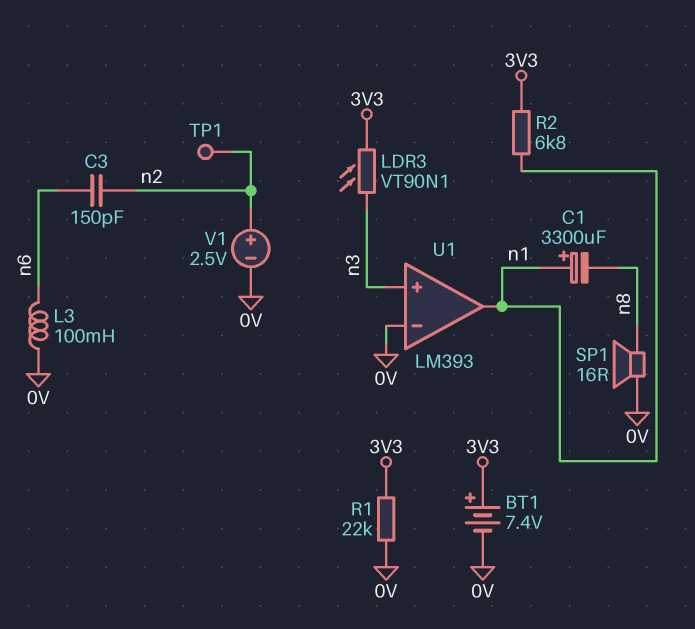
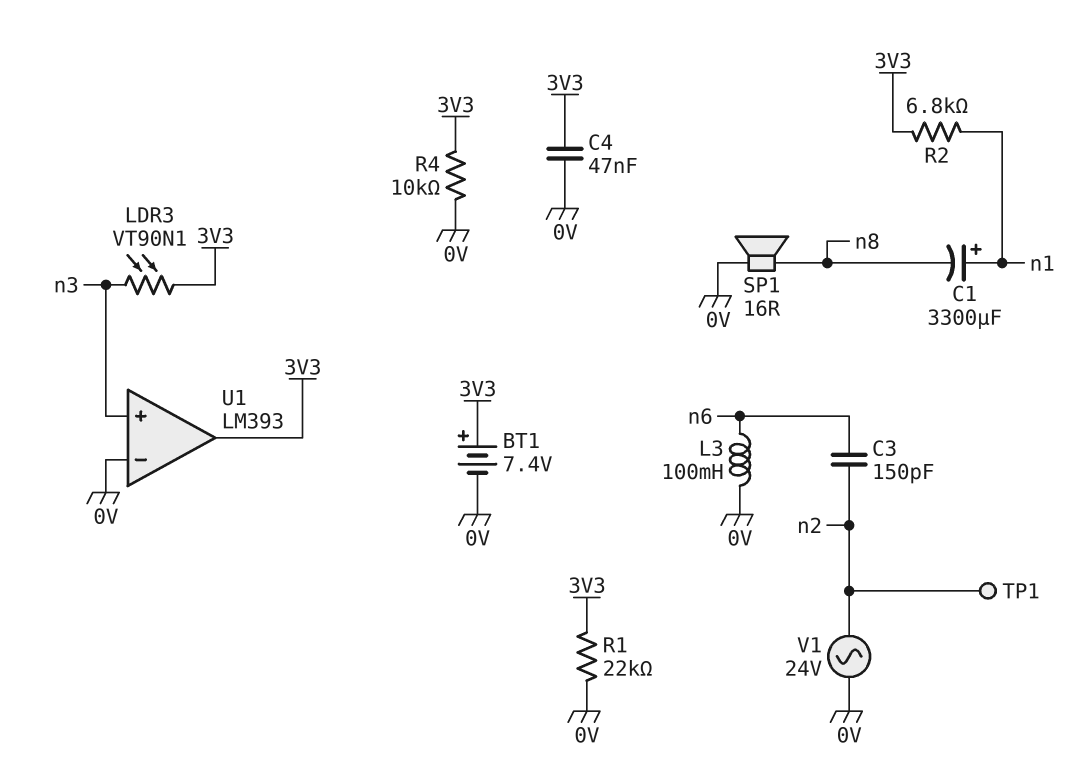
C4: none -> 47nF (0V, 3V3)
R4: none -> 10k (0V, 3V3)
U1 pin out: n1 -> 3V3
V1: 2.5V (plus n2, minus 0V) -> AC 24V (0V, n2)

